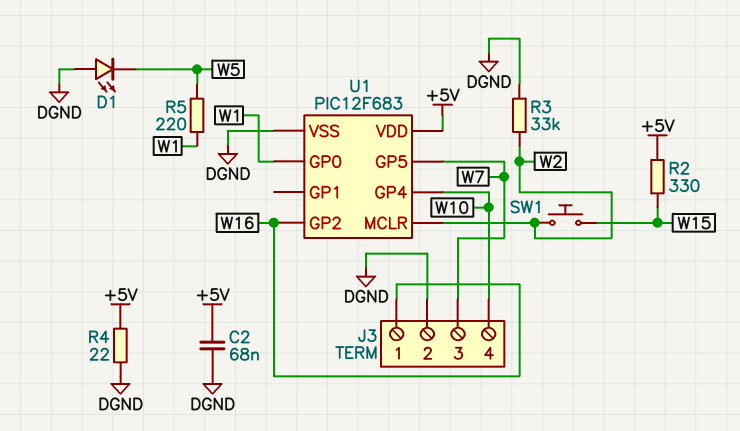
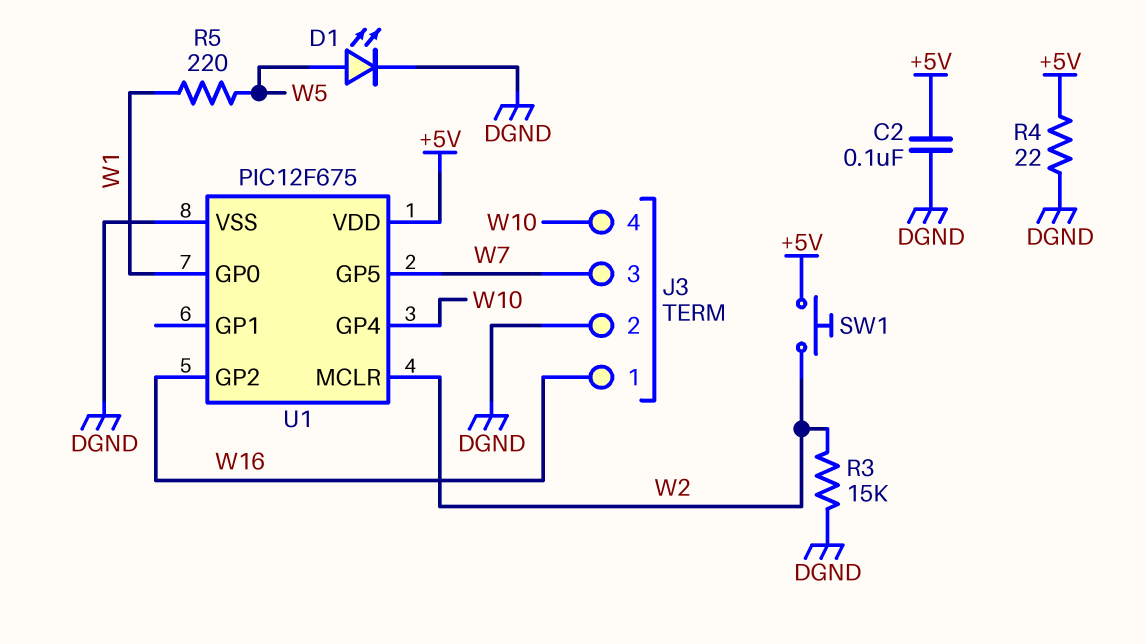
C2: 68nF (+5V, DGND) -> 100nF (+5V, DGND)
D1: LED (A DGND, K W5) -> LED (A W5, K DGND)
R2: 330 (+5V, W15) -> none
R3: 33k (DGND, W2) -> 15k (DGND, W2)
SW1: button (W2, W15) -> button (+5V, W2)
U1: PIC12F683 -> PIC12F675

